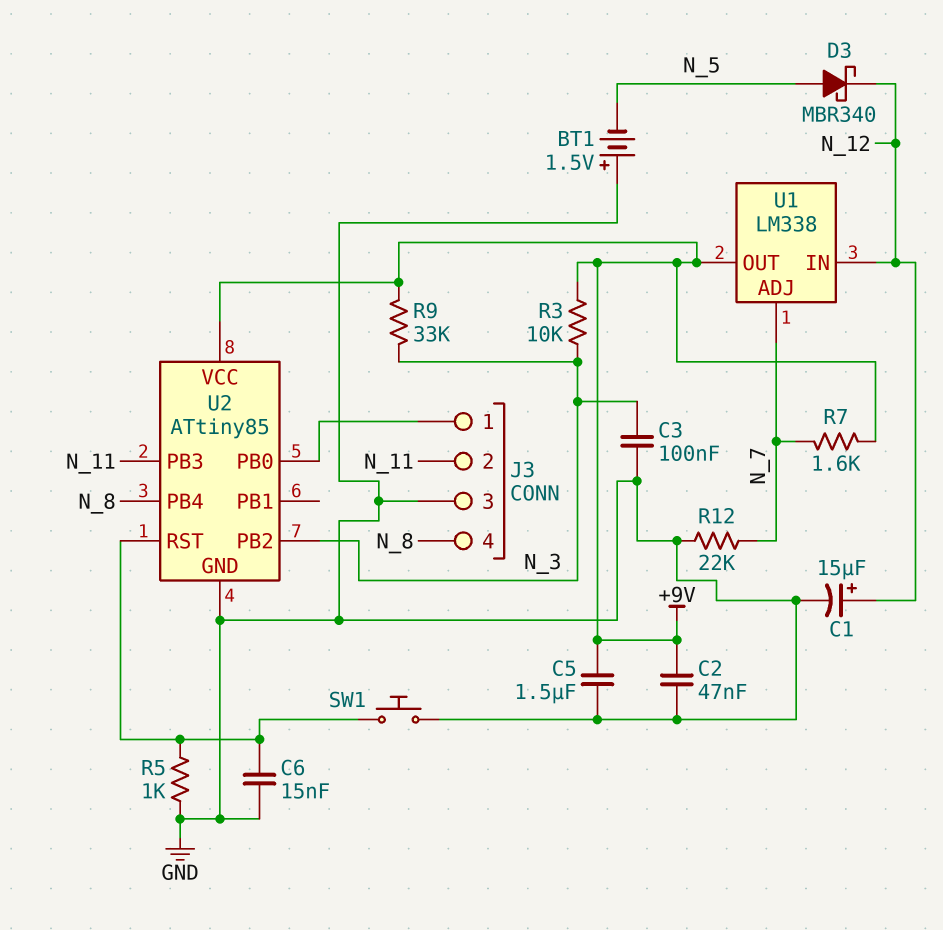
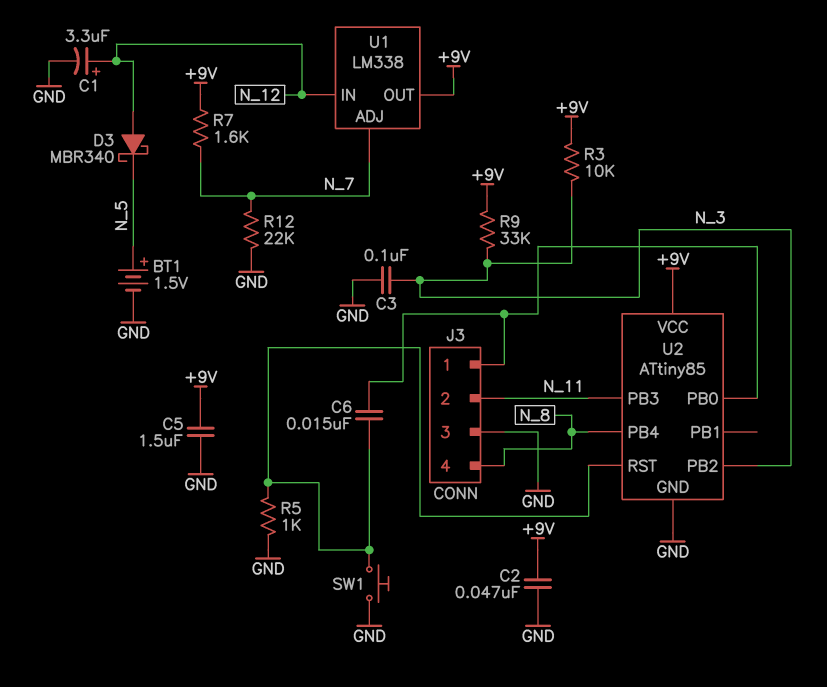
BT1: 1.5V (plus GND, minus N_5) -> 1.5V (plus N_5, minus GND)
C1: 15uF (plus N_12, minus GND) -> 3.3uF (plus N_12, minus GND)
C6: 15nF (GND, U2/RST) -> 15nF (J3/1, U2/RST)
D3: schottky MBR340 (A N_5, K N_12) -> schottky MBR340 (A N_12, K N_5)

